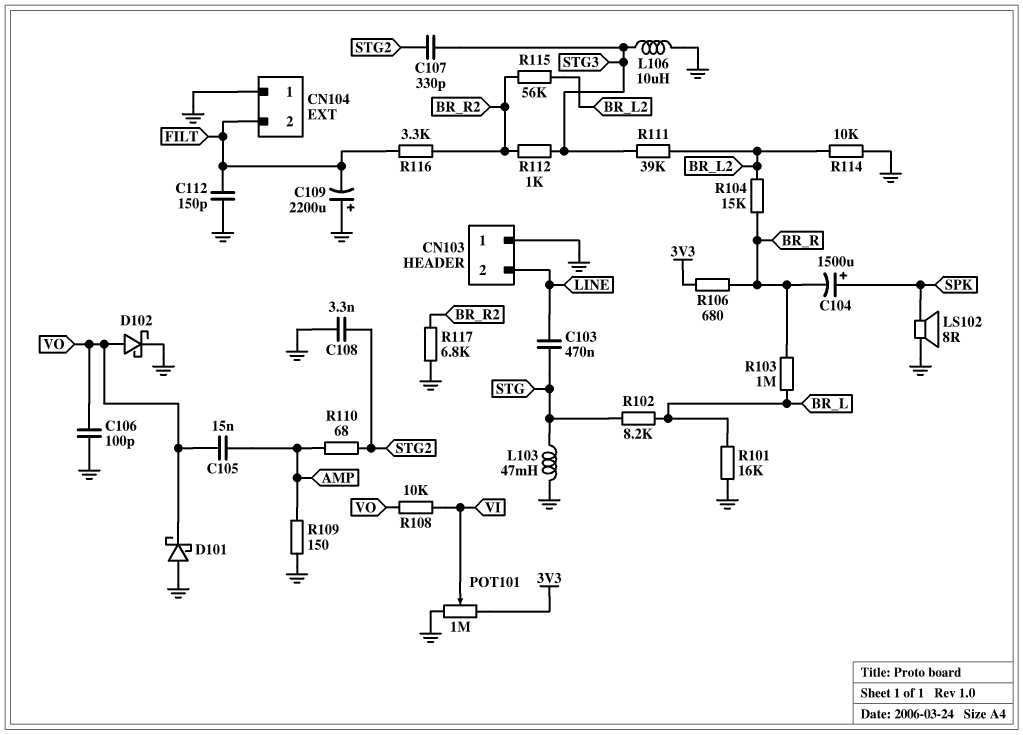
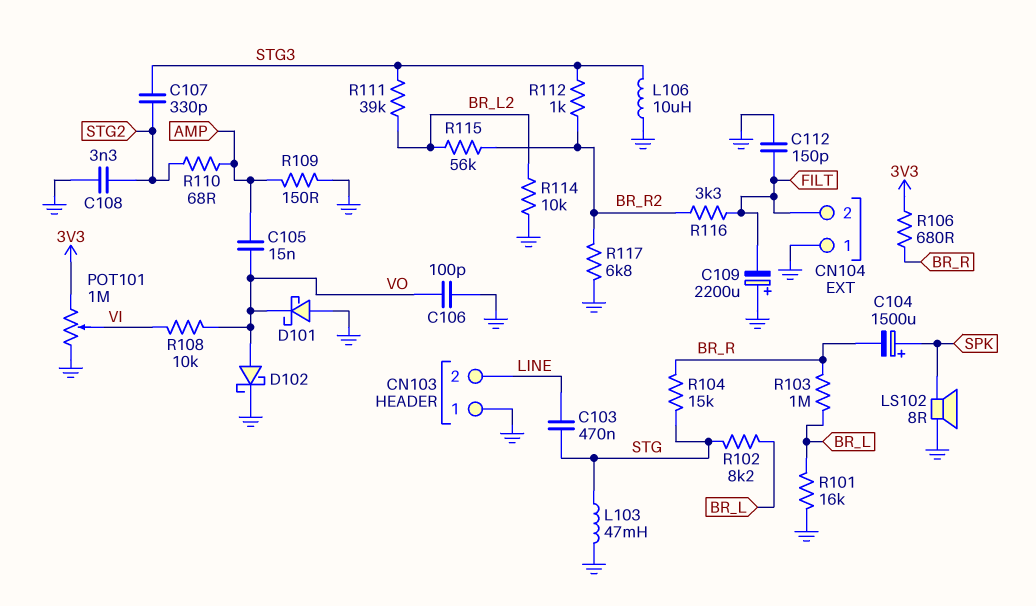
R104: 15k (BR_L2, BR_R) -> 15k (BR_R, STG)

